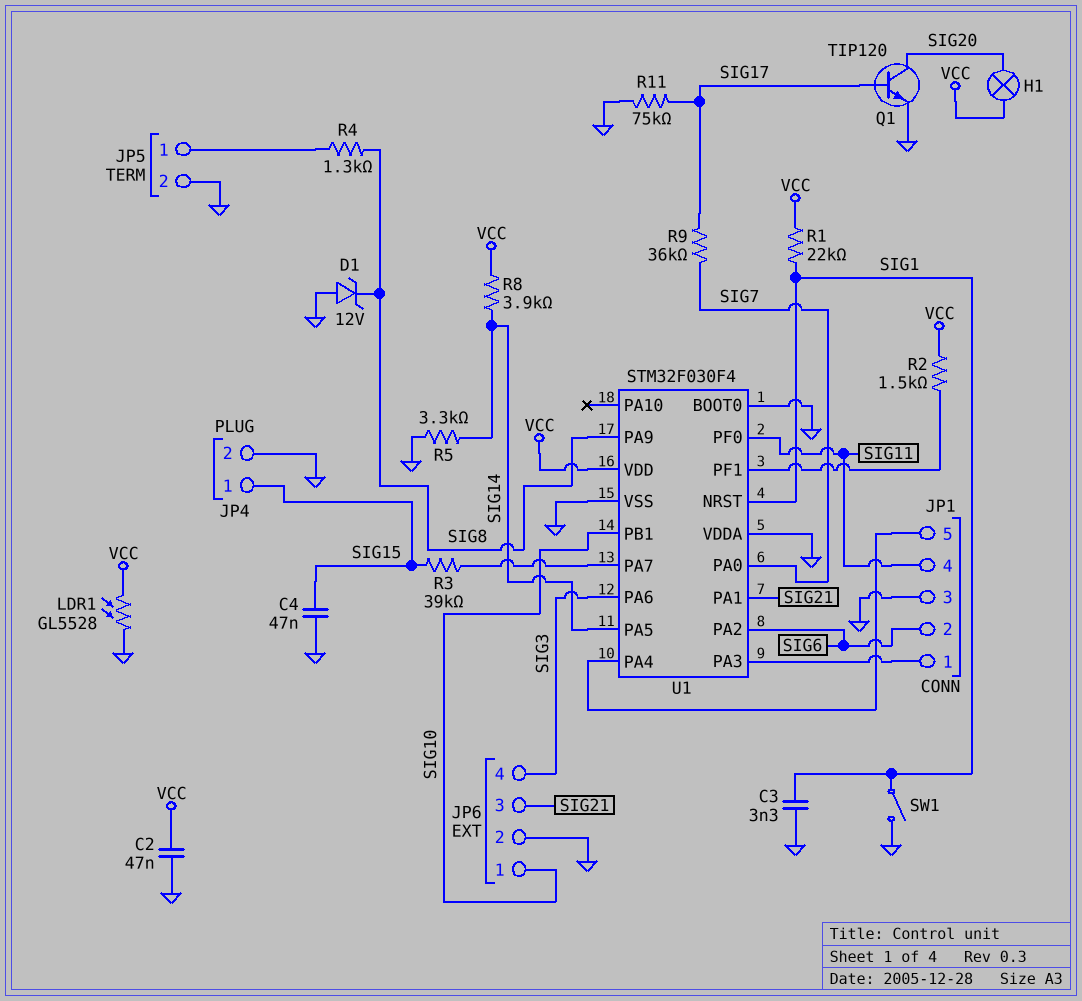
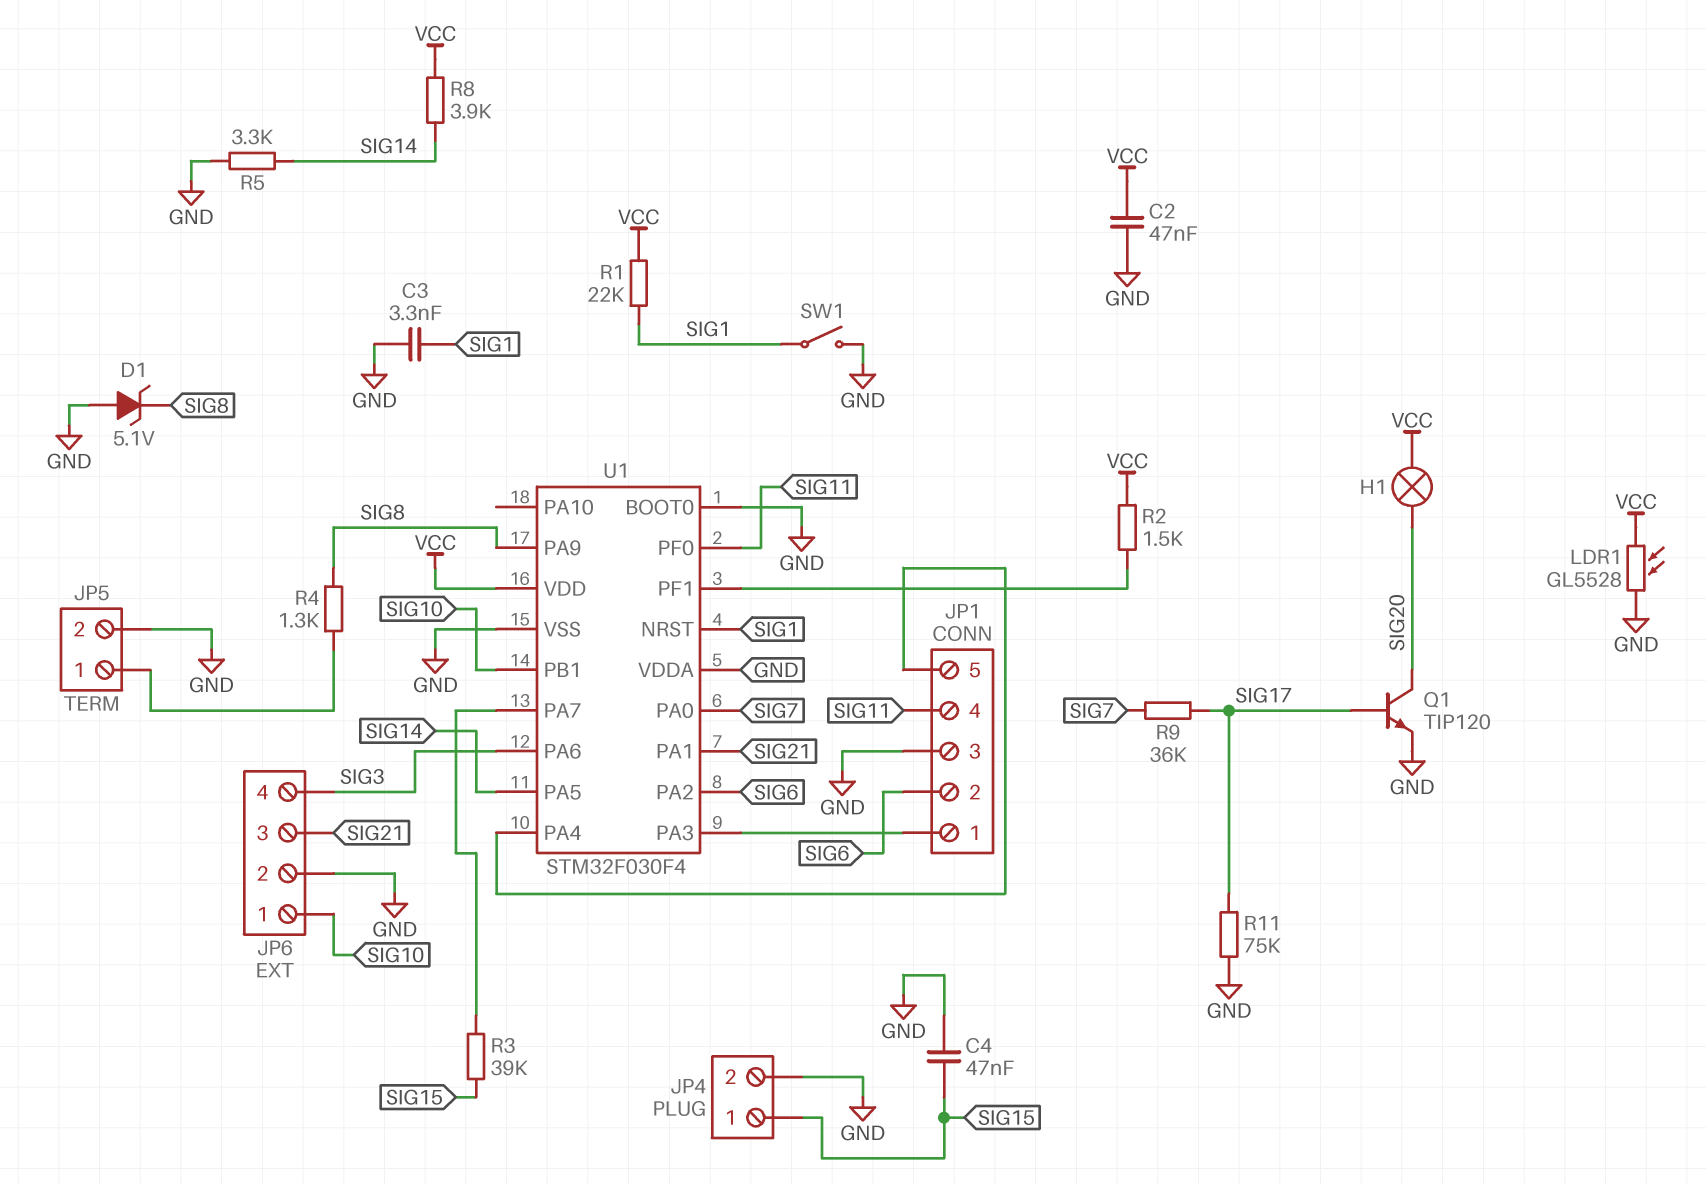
D1: zener 12V (A GND, K SIG8) -> zener 5.1V (A GND, K SIG8)

